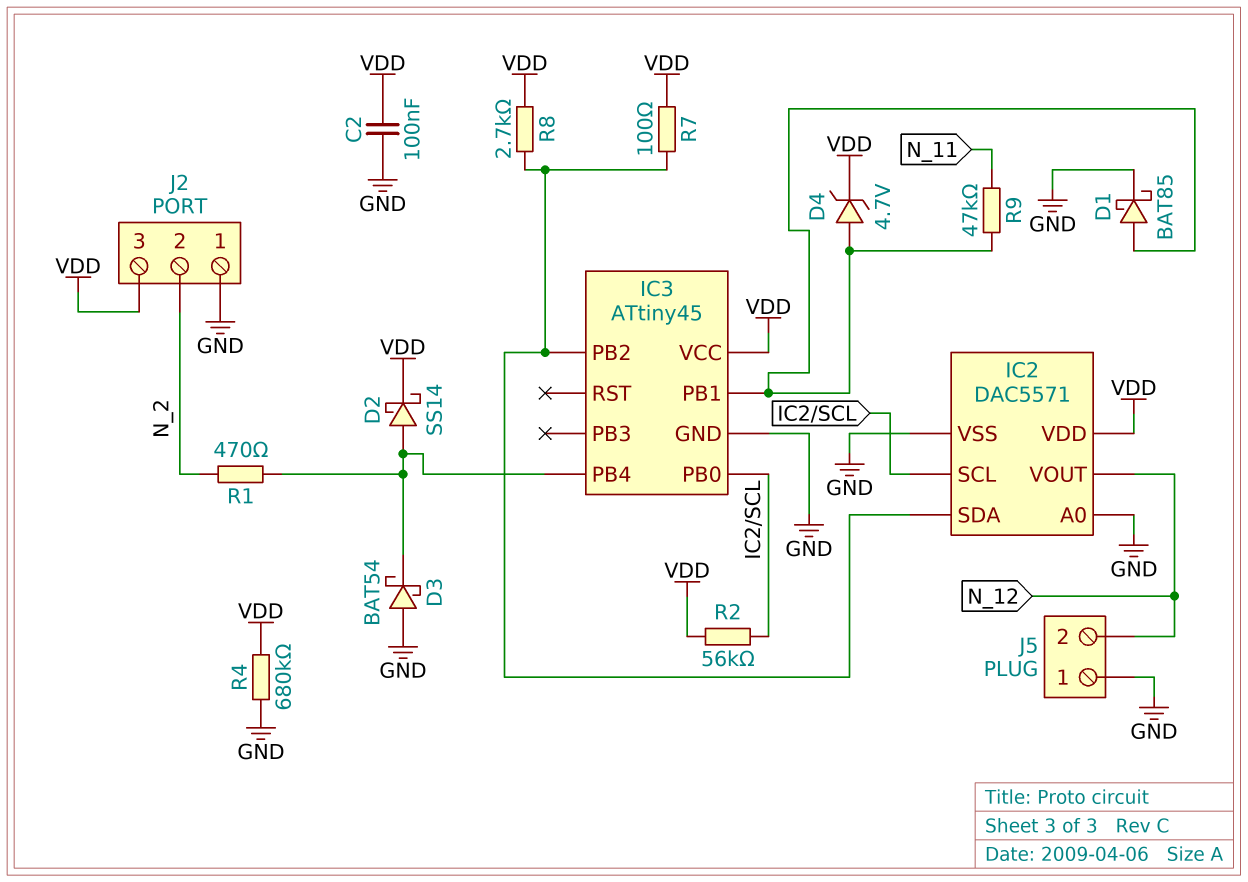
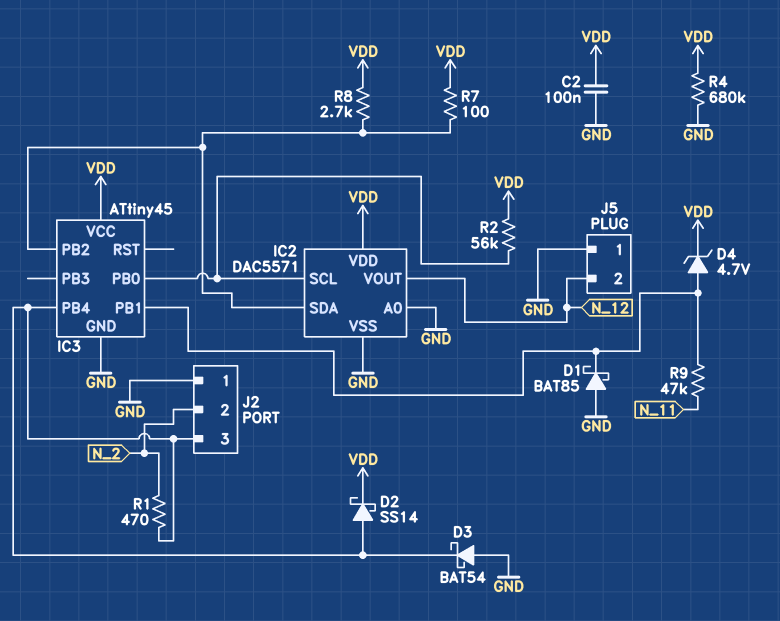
D1: schottky BAT85 (A IC3/PB1, K GND) -> schottky BAT85 (A GND, K IC3/PB1)
J2 pin 3: VDD -> IC3/PB4

